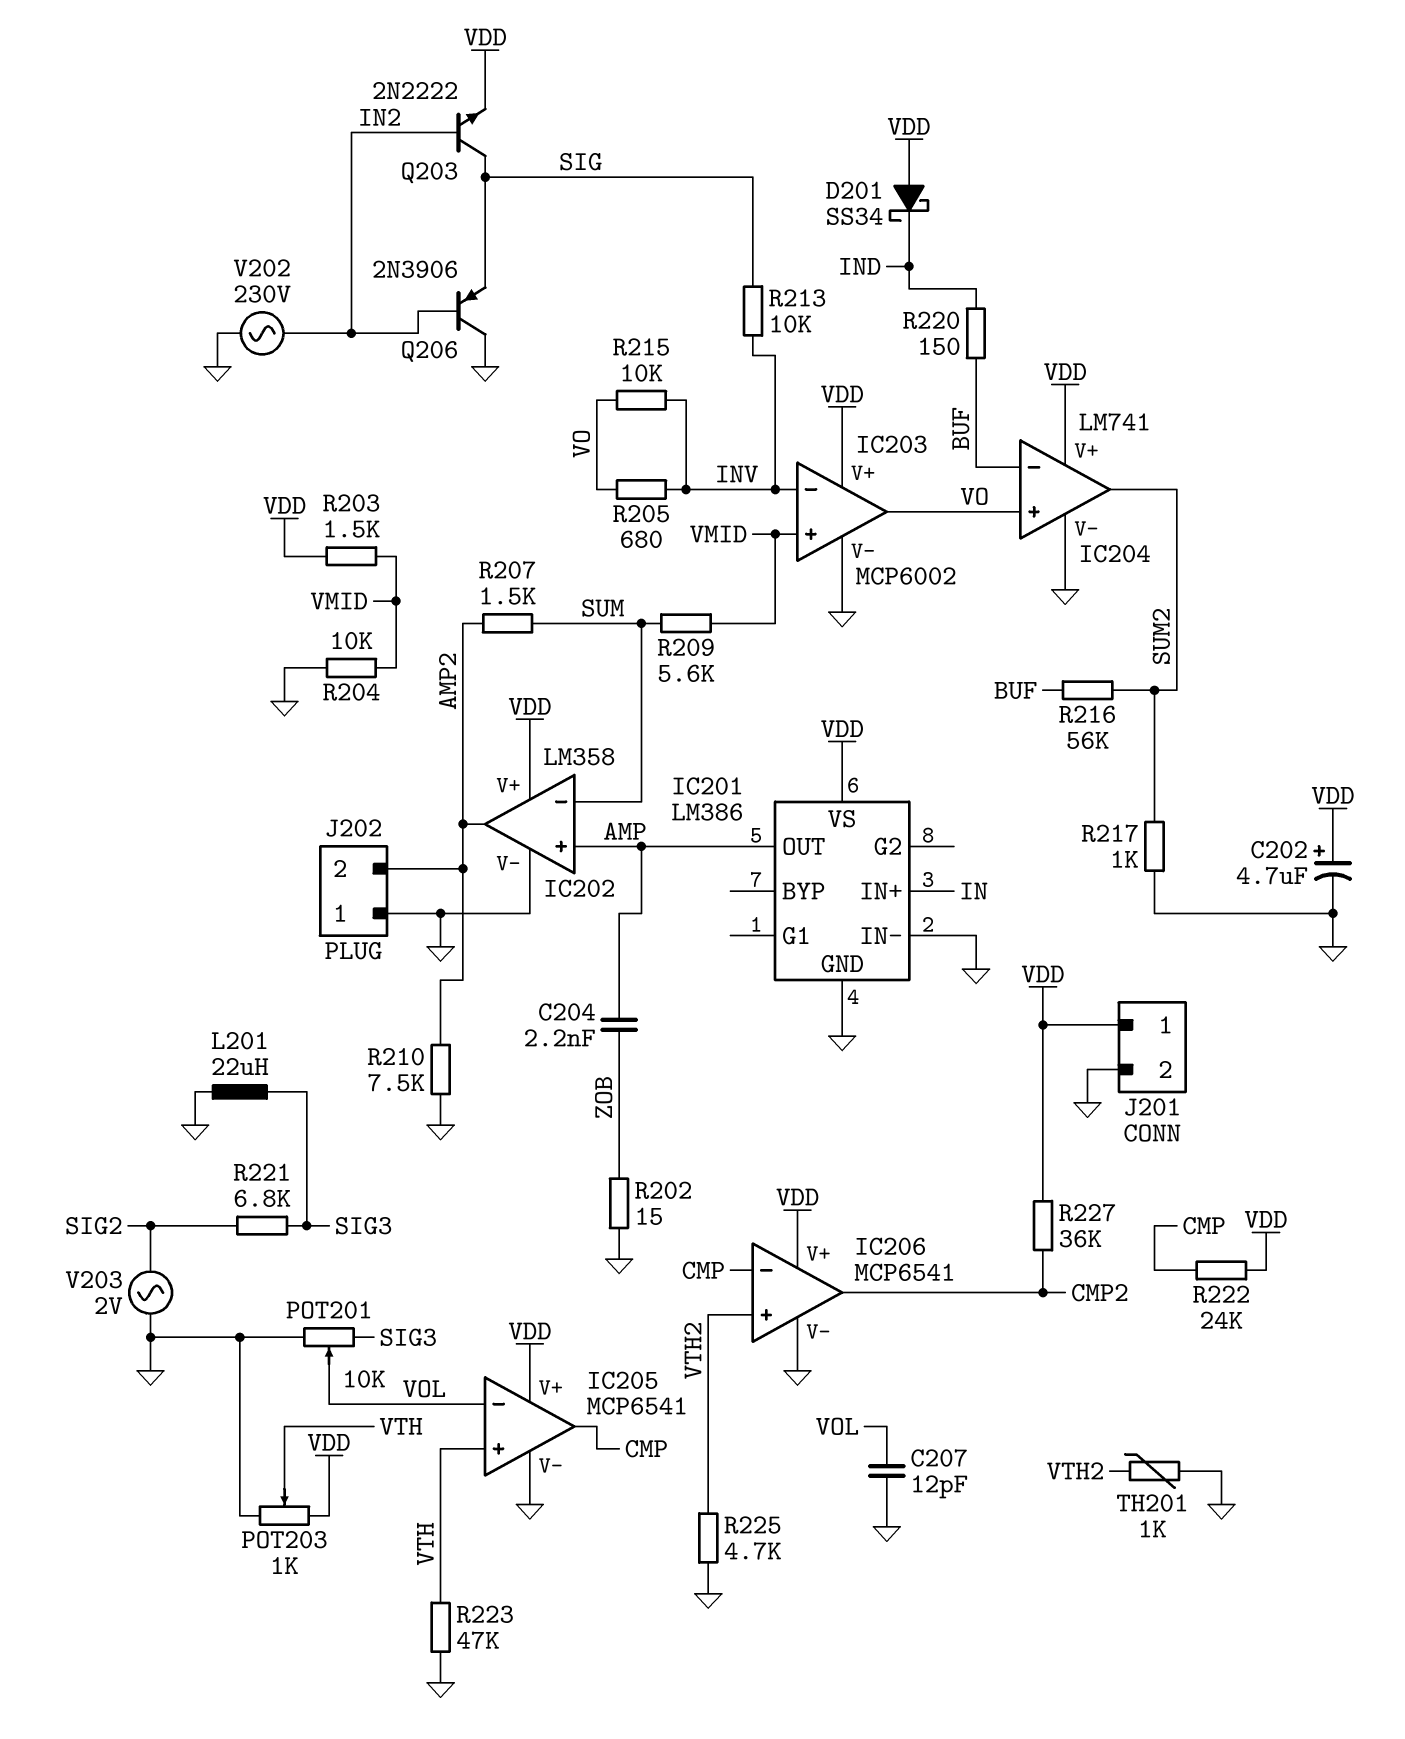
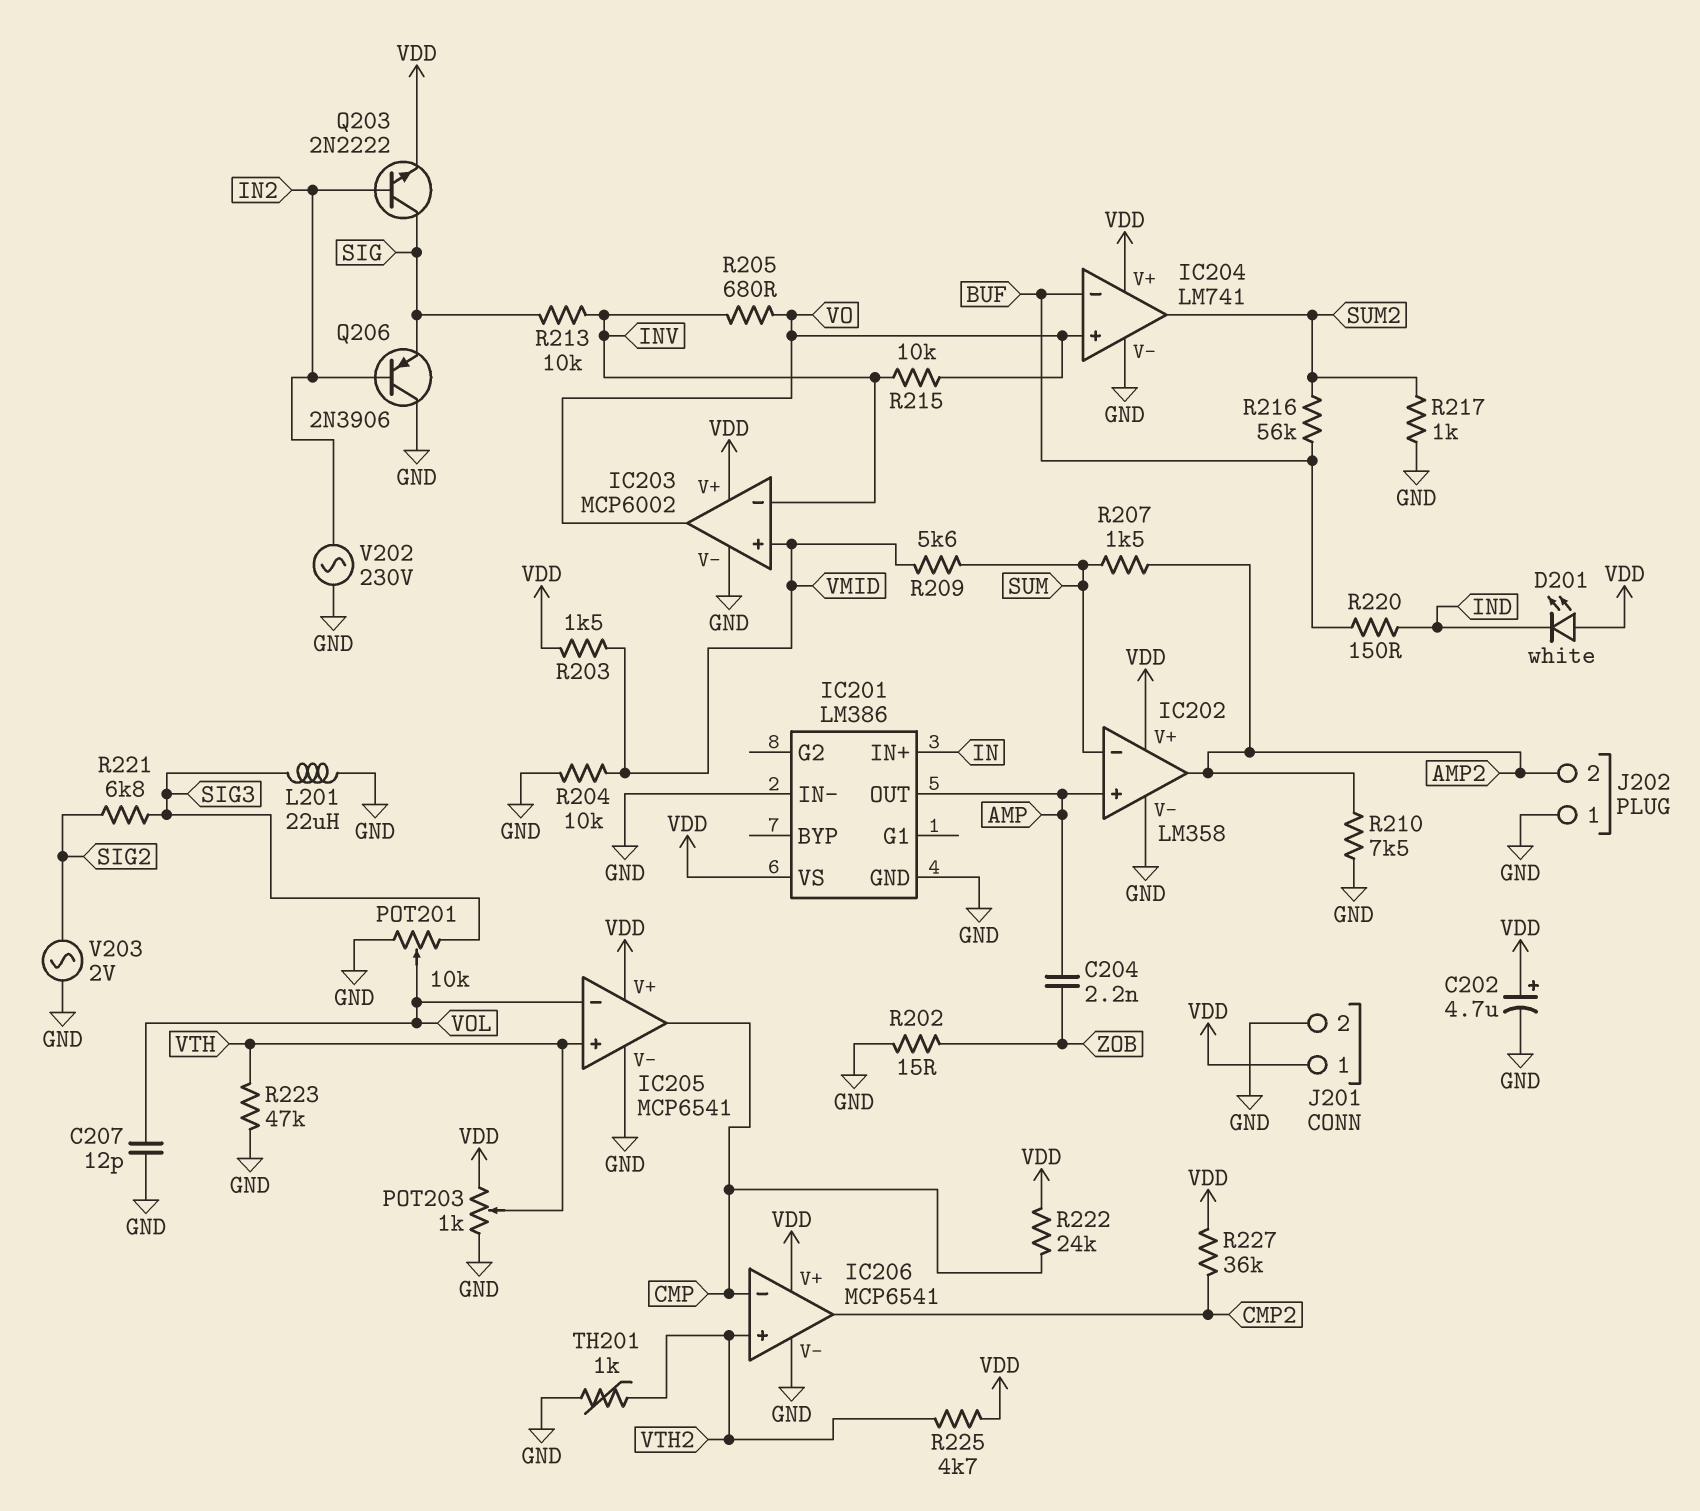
D201: schottky SS34 (A VDD, K IND) -> LED white (A VDD, K IND)
R225: 4.7k (GND, VTH2) -> 4.7k (VDD, VTH2)

